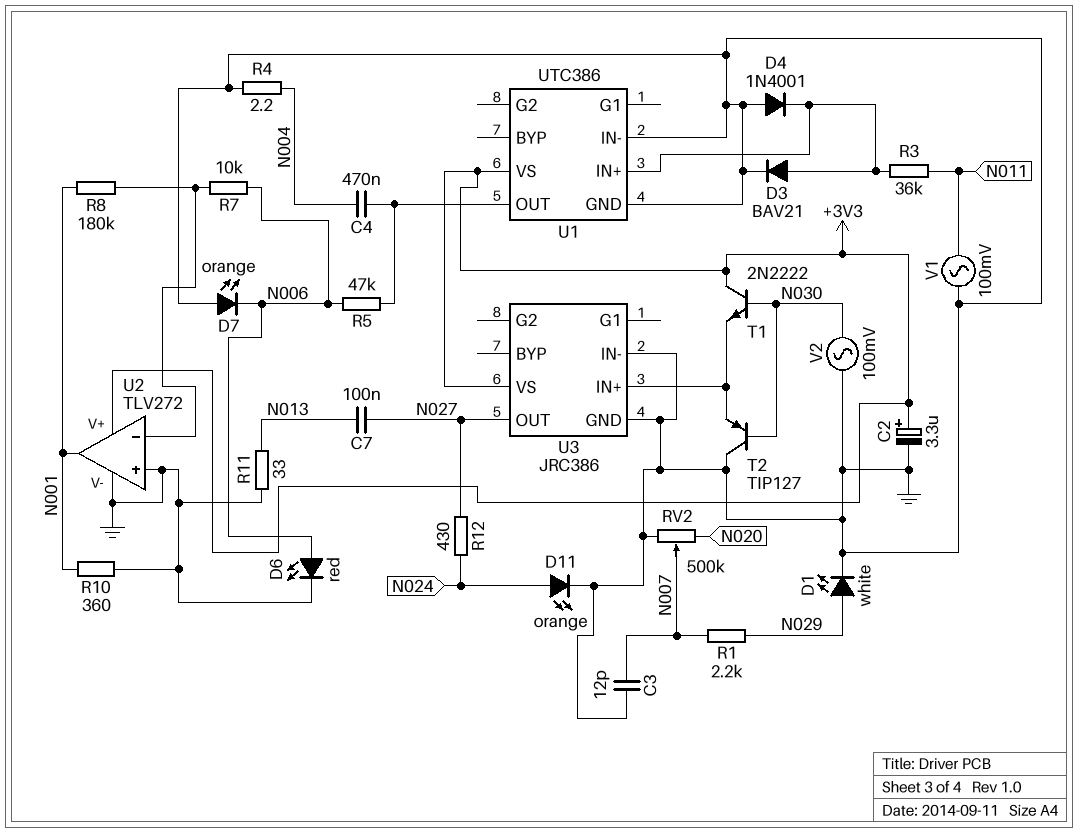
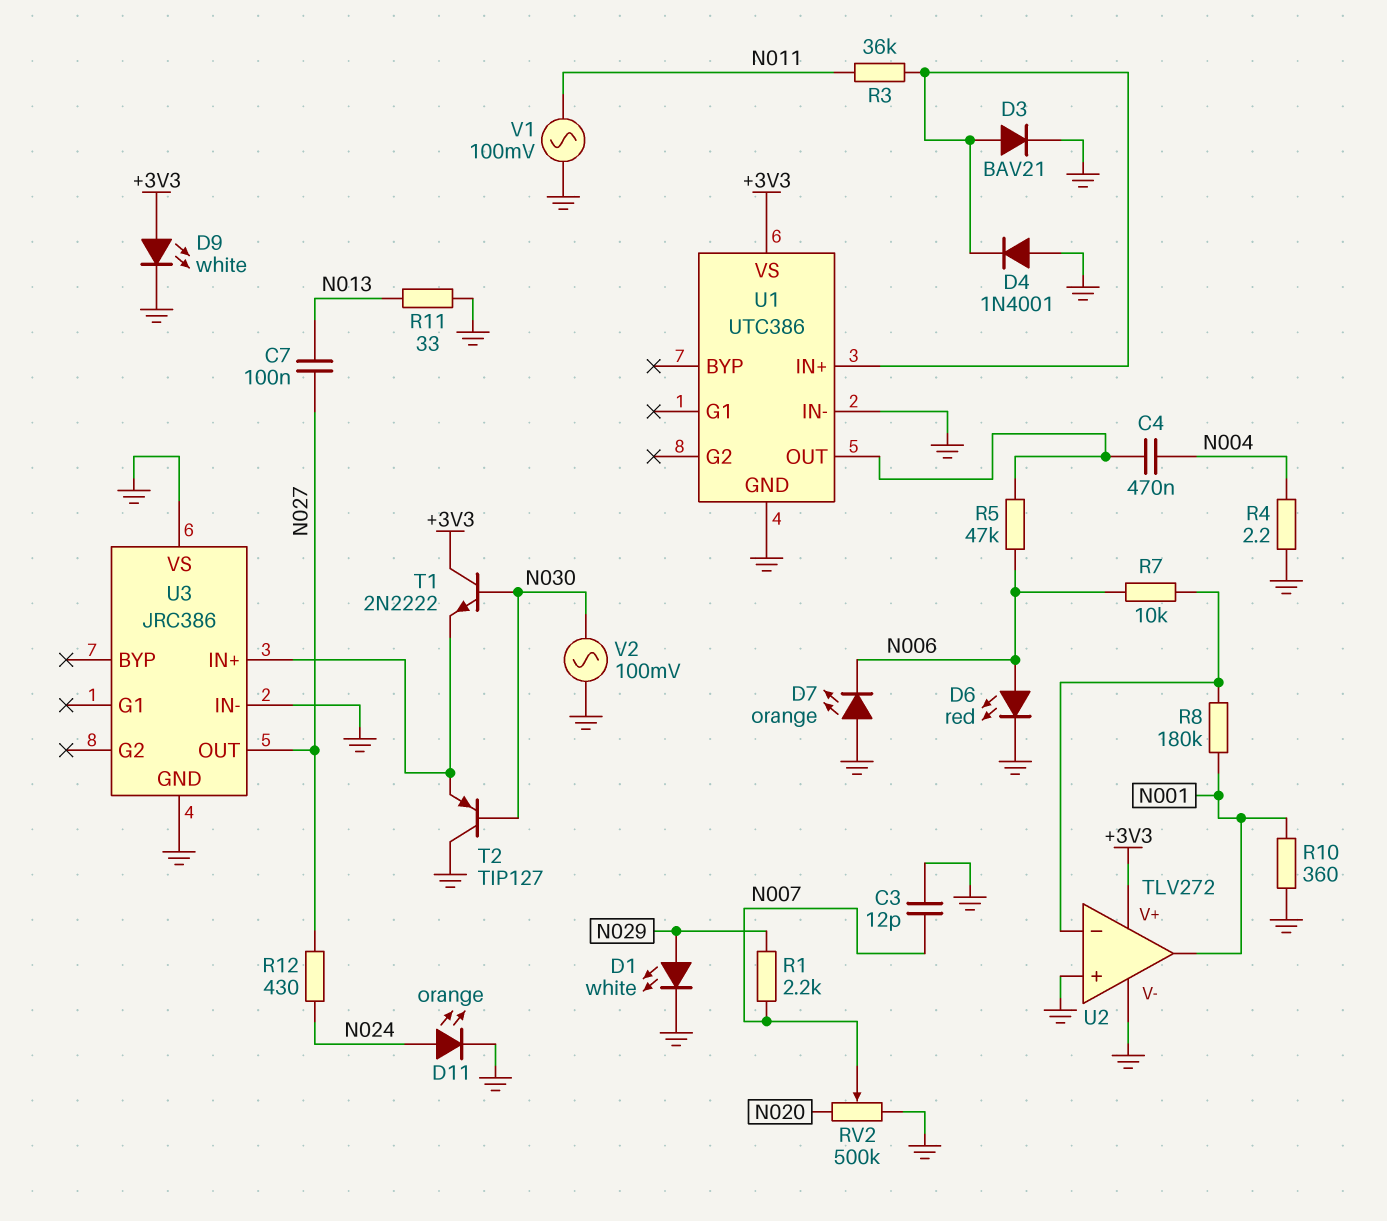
C2: 3.3uF (plus +3V3, minus GND) -> none
D9: none -> LED white (A +3V3, K GND)
U3 pin VS: +3V3 -> GND

